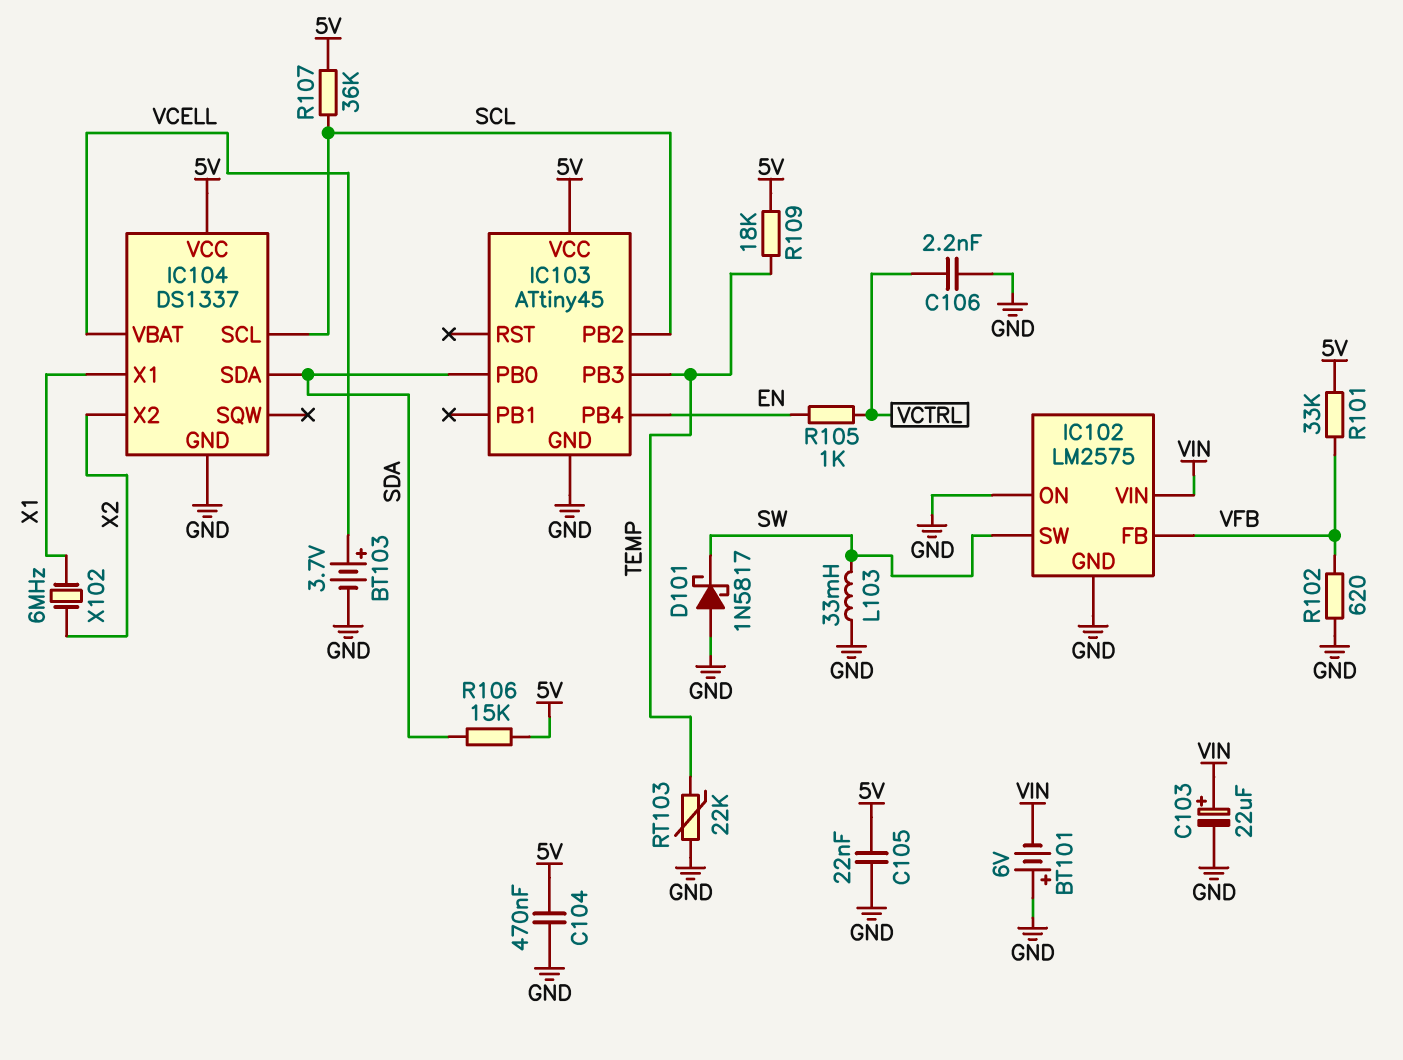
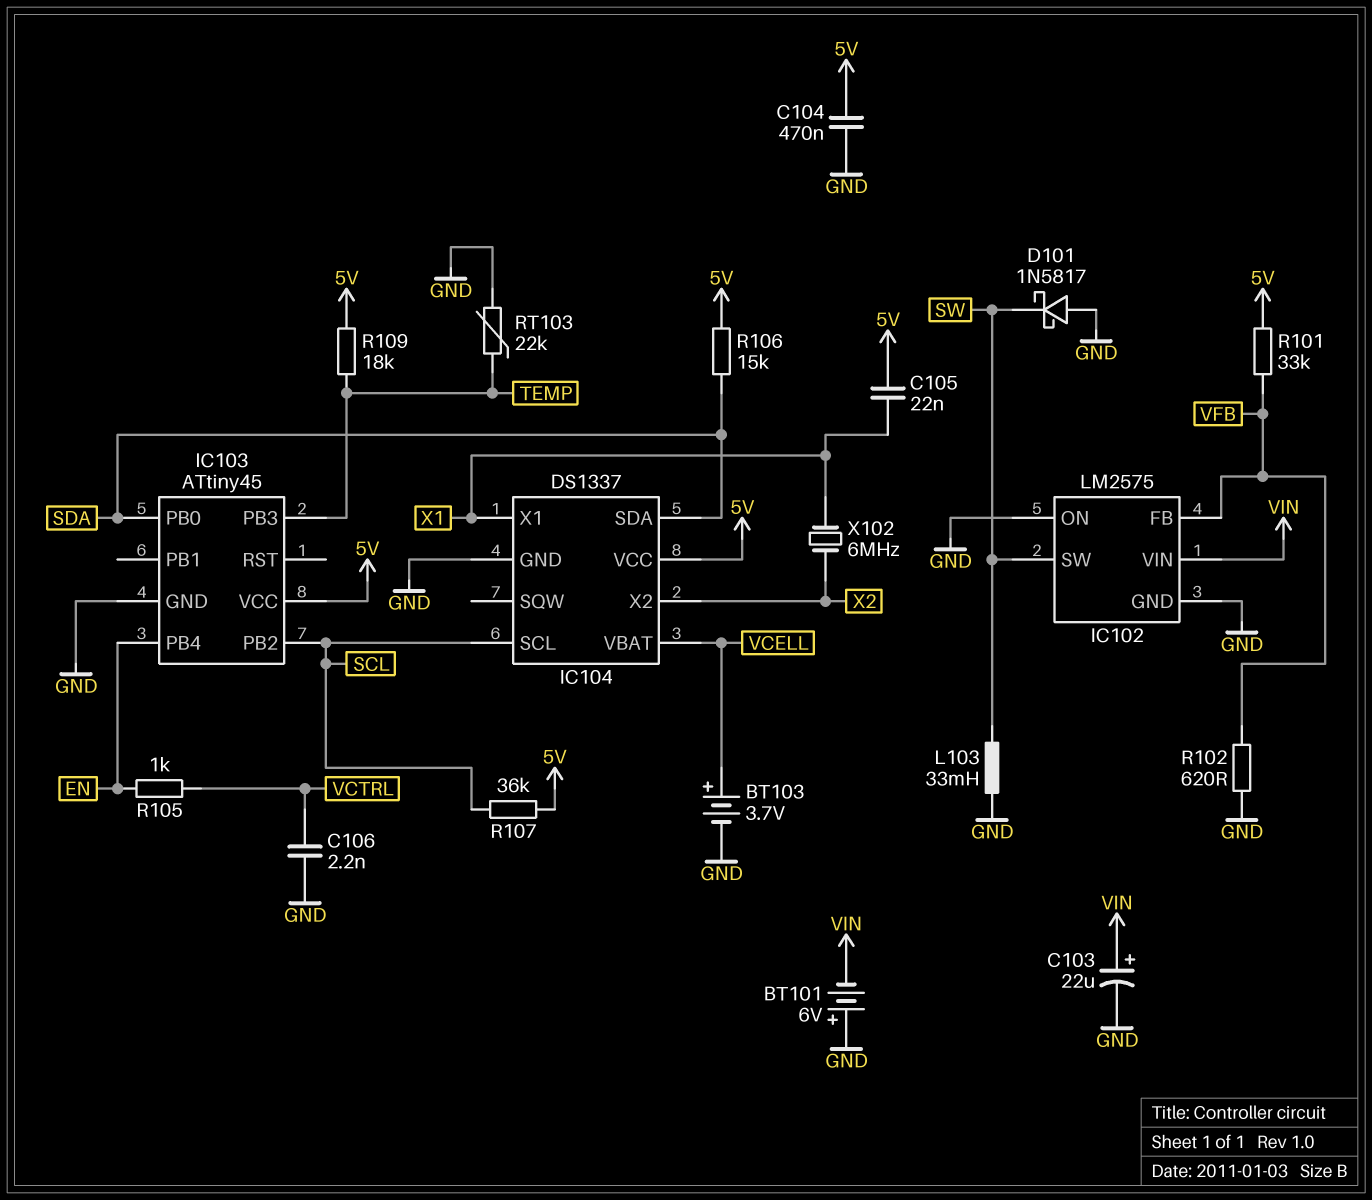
C105: 22nF (5V, GND) -> 22nF (5V, X1)

